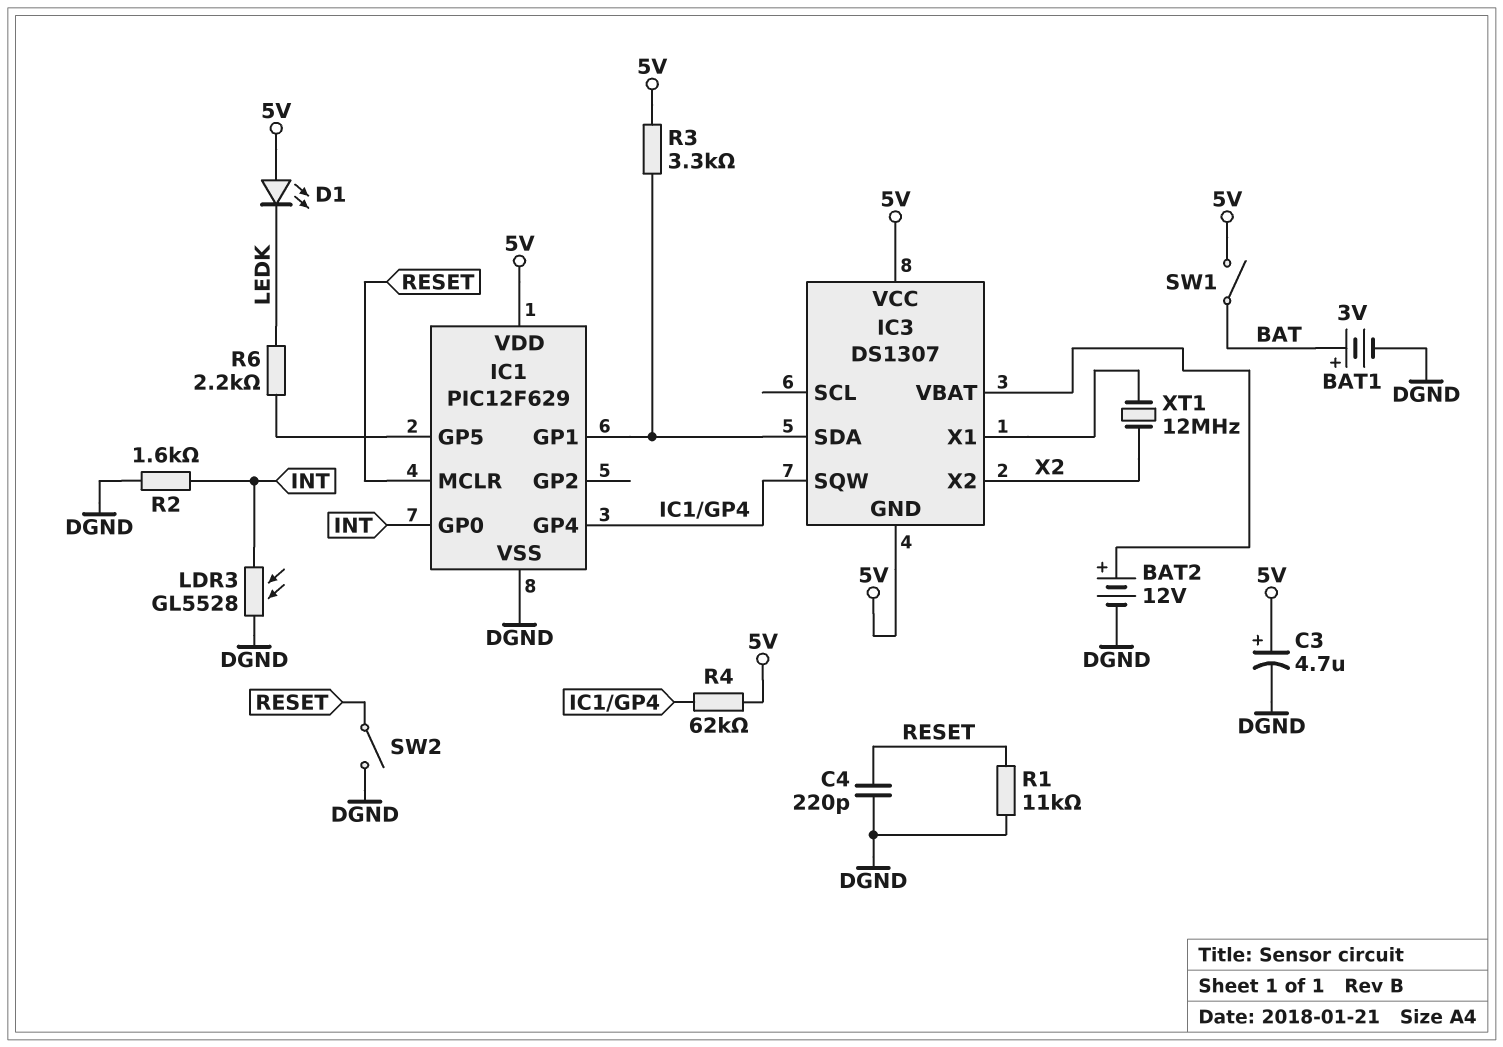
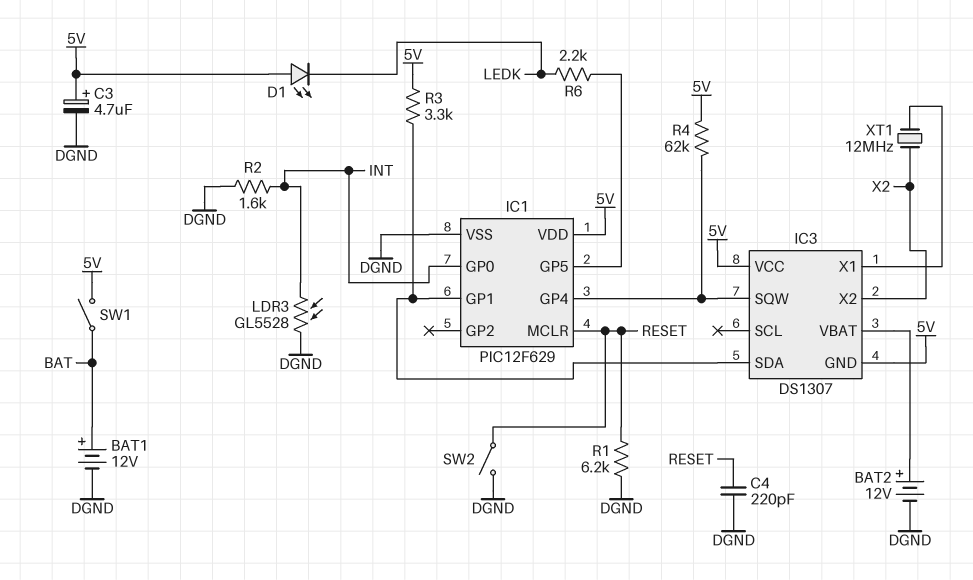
BAT1: 3V (plus BAT, minus DGND) -> 12V (plus BAT, minus DGND)
R1: 11k (DGND, RESET) -> 6.2k (DGND, RESET)

